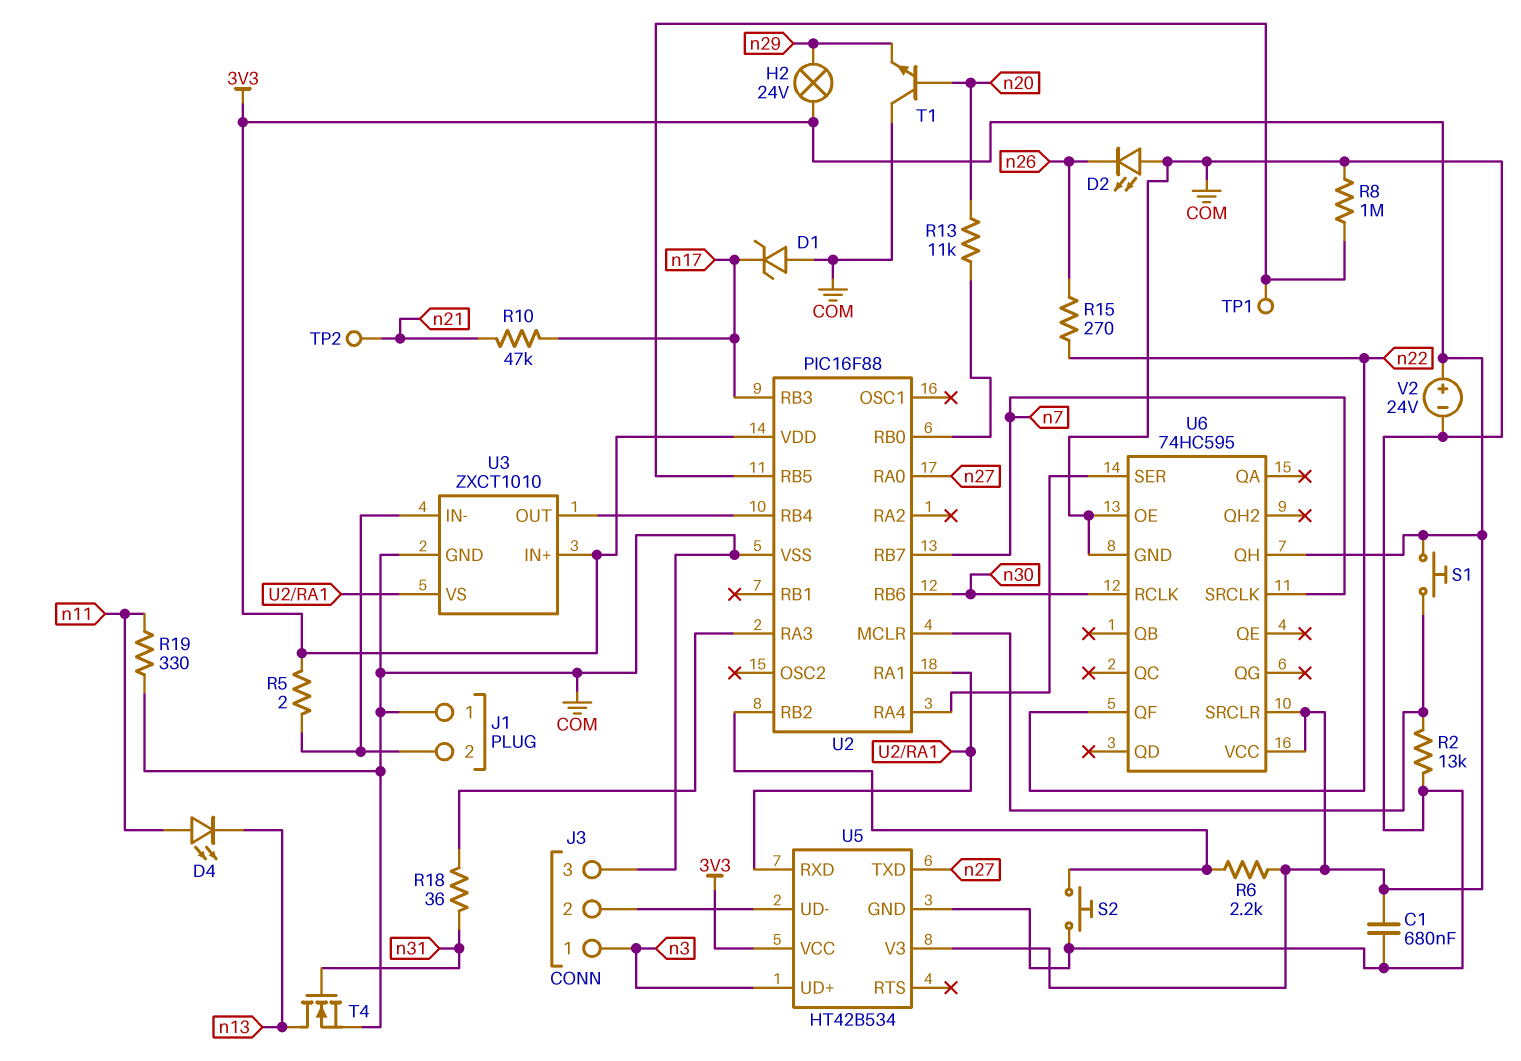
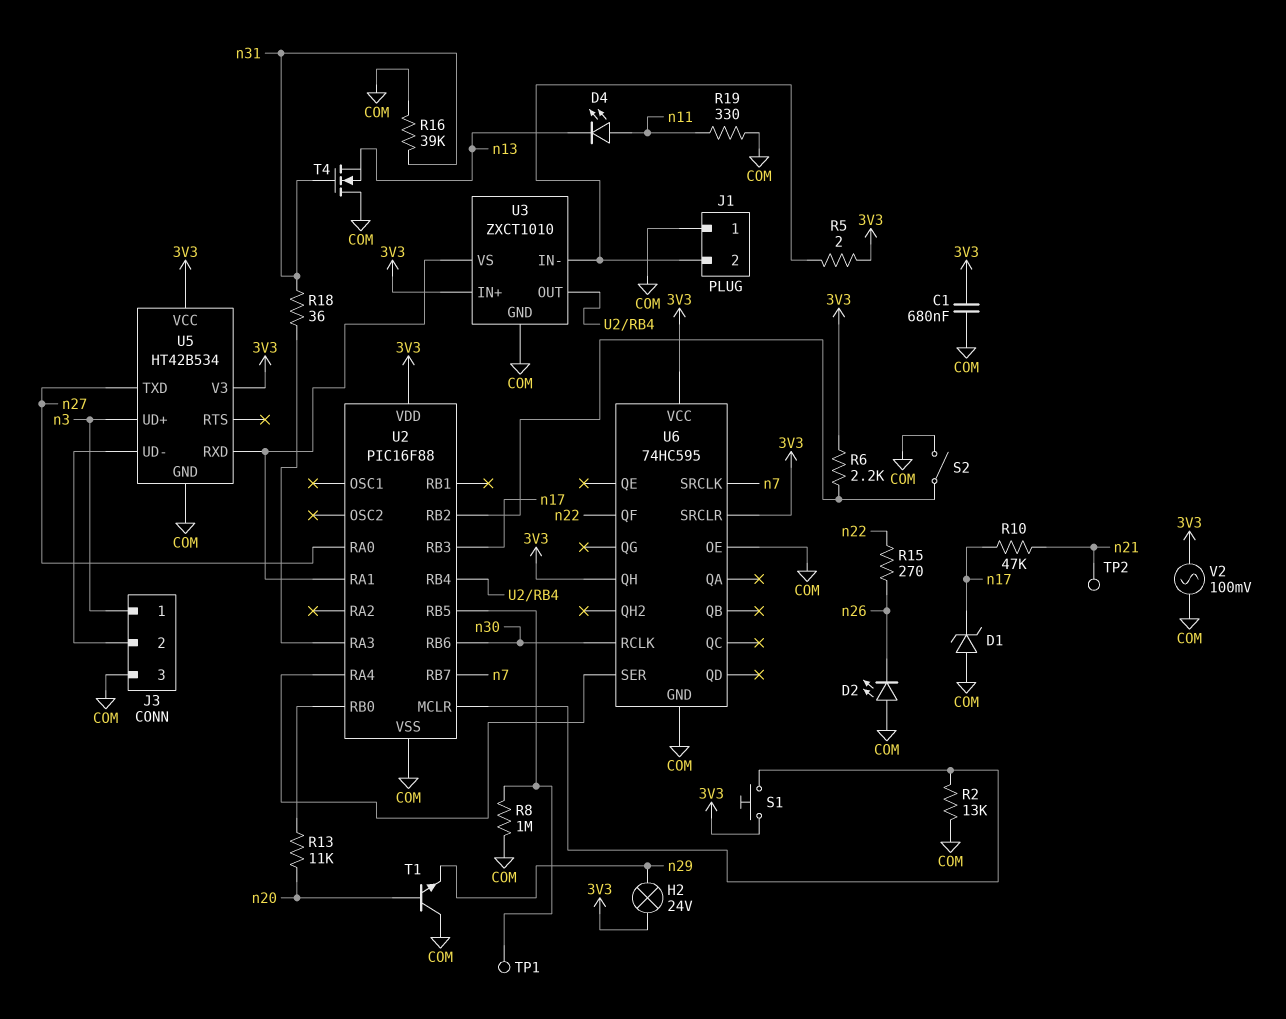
R16: none -> 39k (COM, n31)
S2: button (COM, U2/RB2) -> switch (COM, U2/RB2)
T4: NMOS (G n31, D n13, S COM) -> NMOS (G n31, D COM, S n13)
V2: 24V (plus 3V3, minus COM) -> AC 100mV (3V3, COM)

